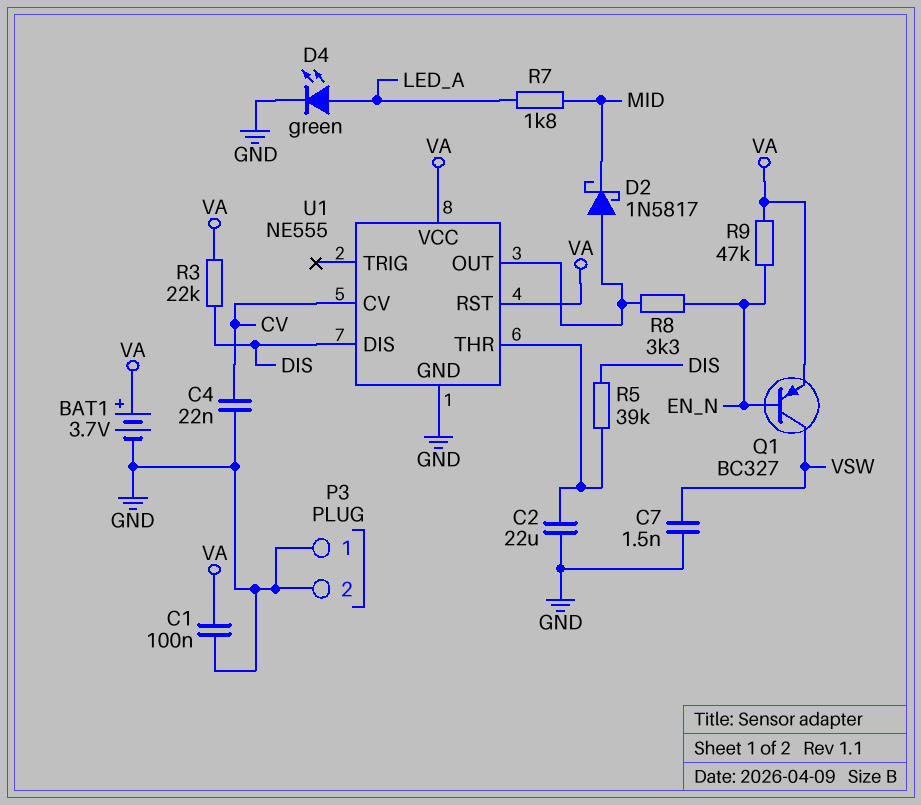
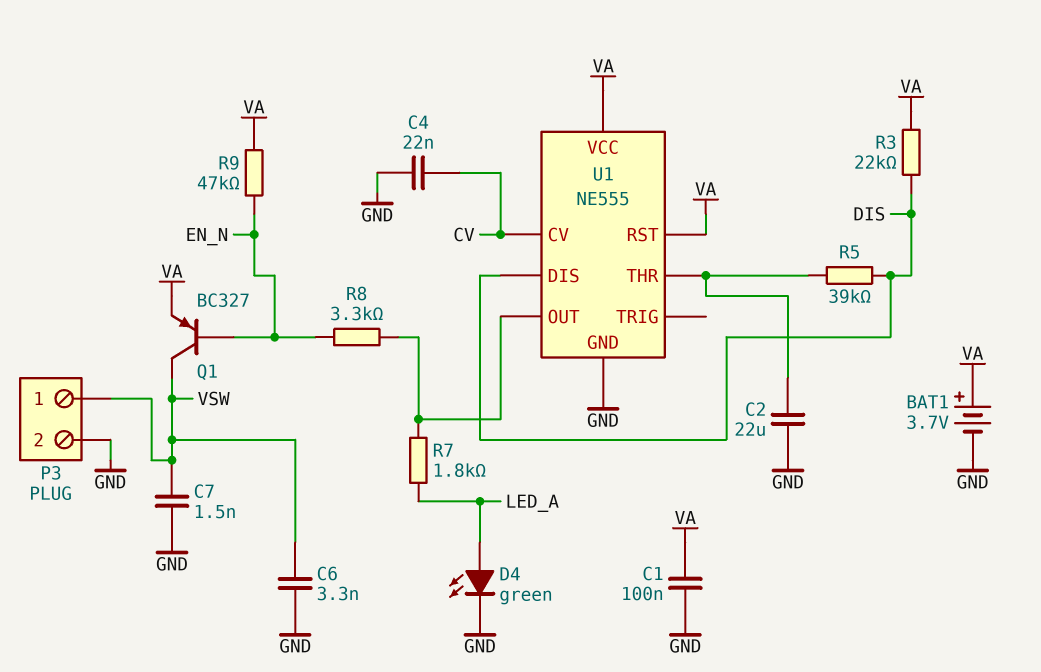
C6: none -> 3.3nF (GND, VSW)
D2: schottky 1N5817 (A U1/OUT, K MID) -> none
P3 pin 1: GND -> VSW
R7: 1.8k (LED_A, MID) -> 1.8k (LED_A, U1/OUT)

